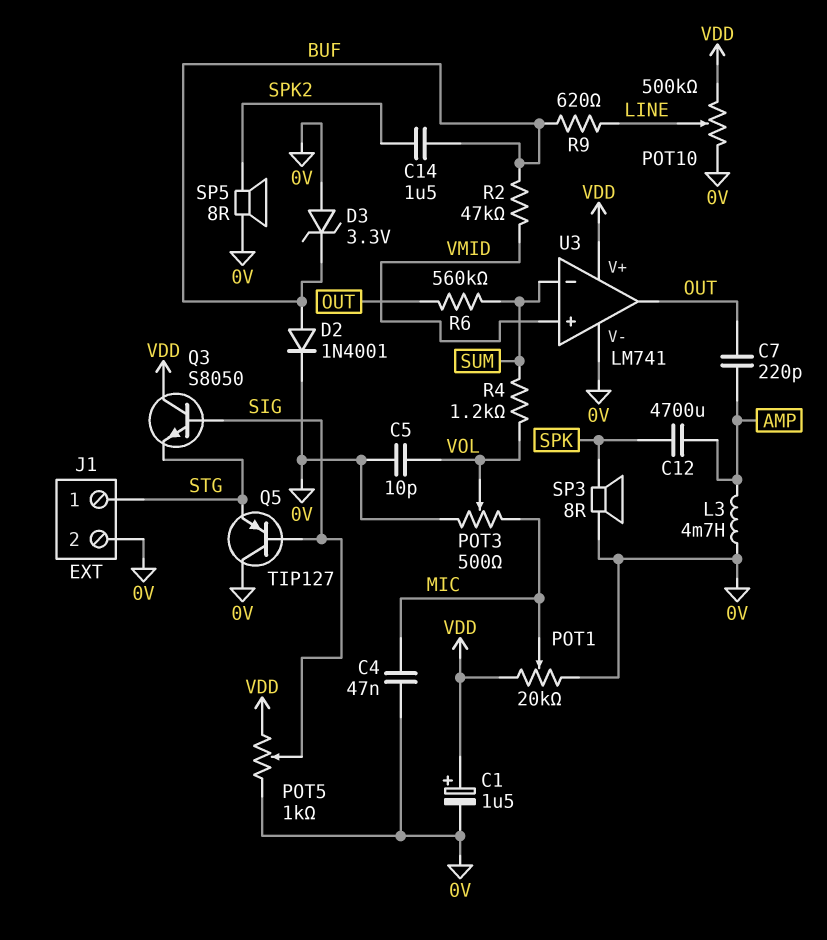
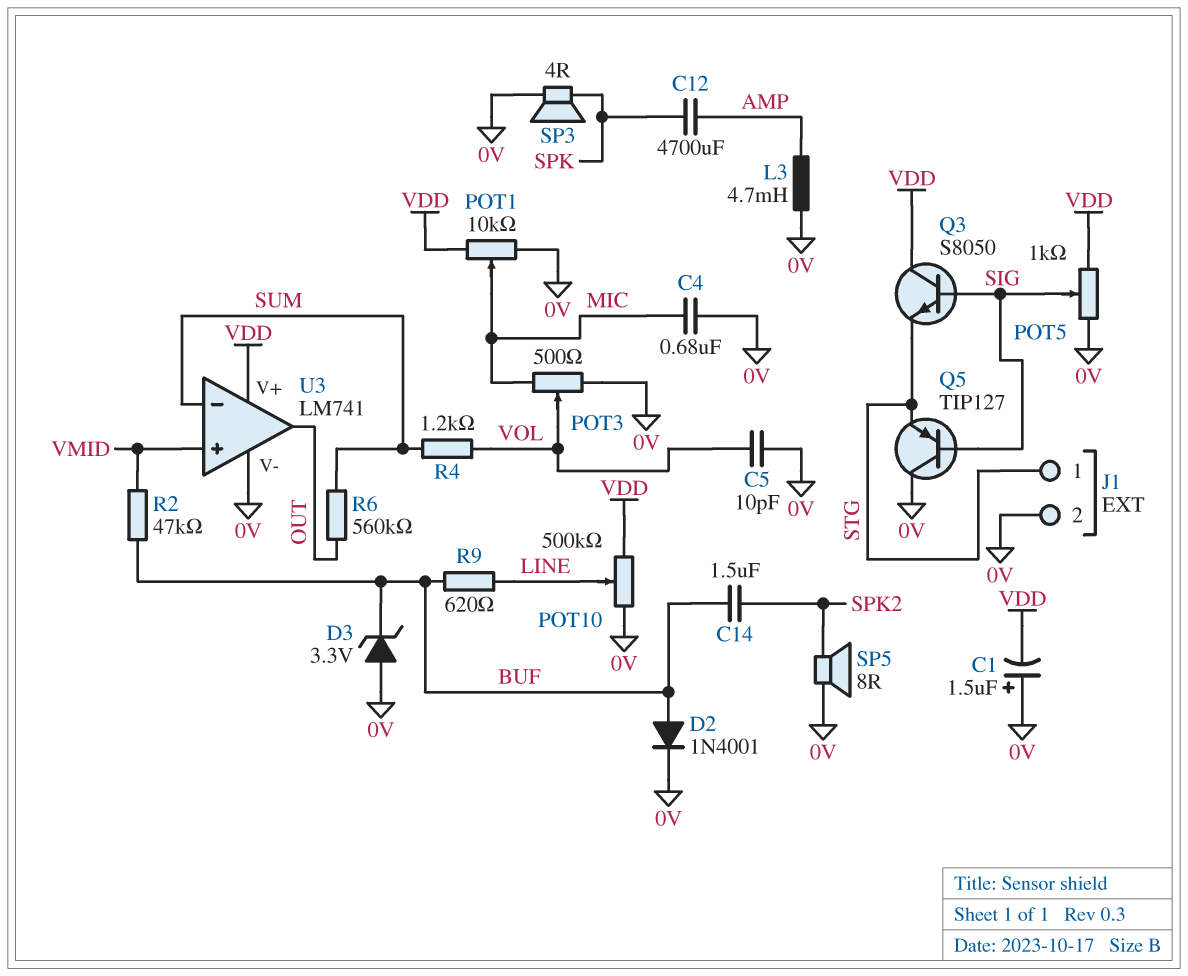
C1: 1.5uF (plus VDD, minus 0V) -> 1.5uF (plus 0V, minus VDD)
C4: 47nF (0V, MIC) -> 680nF (0V, MIC)
C7: 220pF (AMP, OUT) -> none
POT1: 20k (0V, VDD, wiper MIC) -> 10k (0V, VDD, wiper MIC)
SP3: speaker 8R (0V, SPK) -> speaker 4R (0V, SPK)

